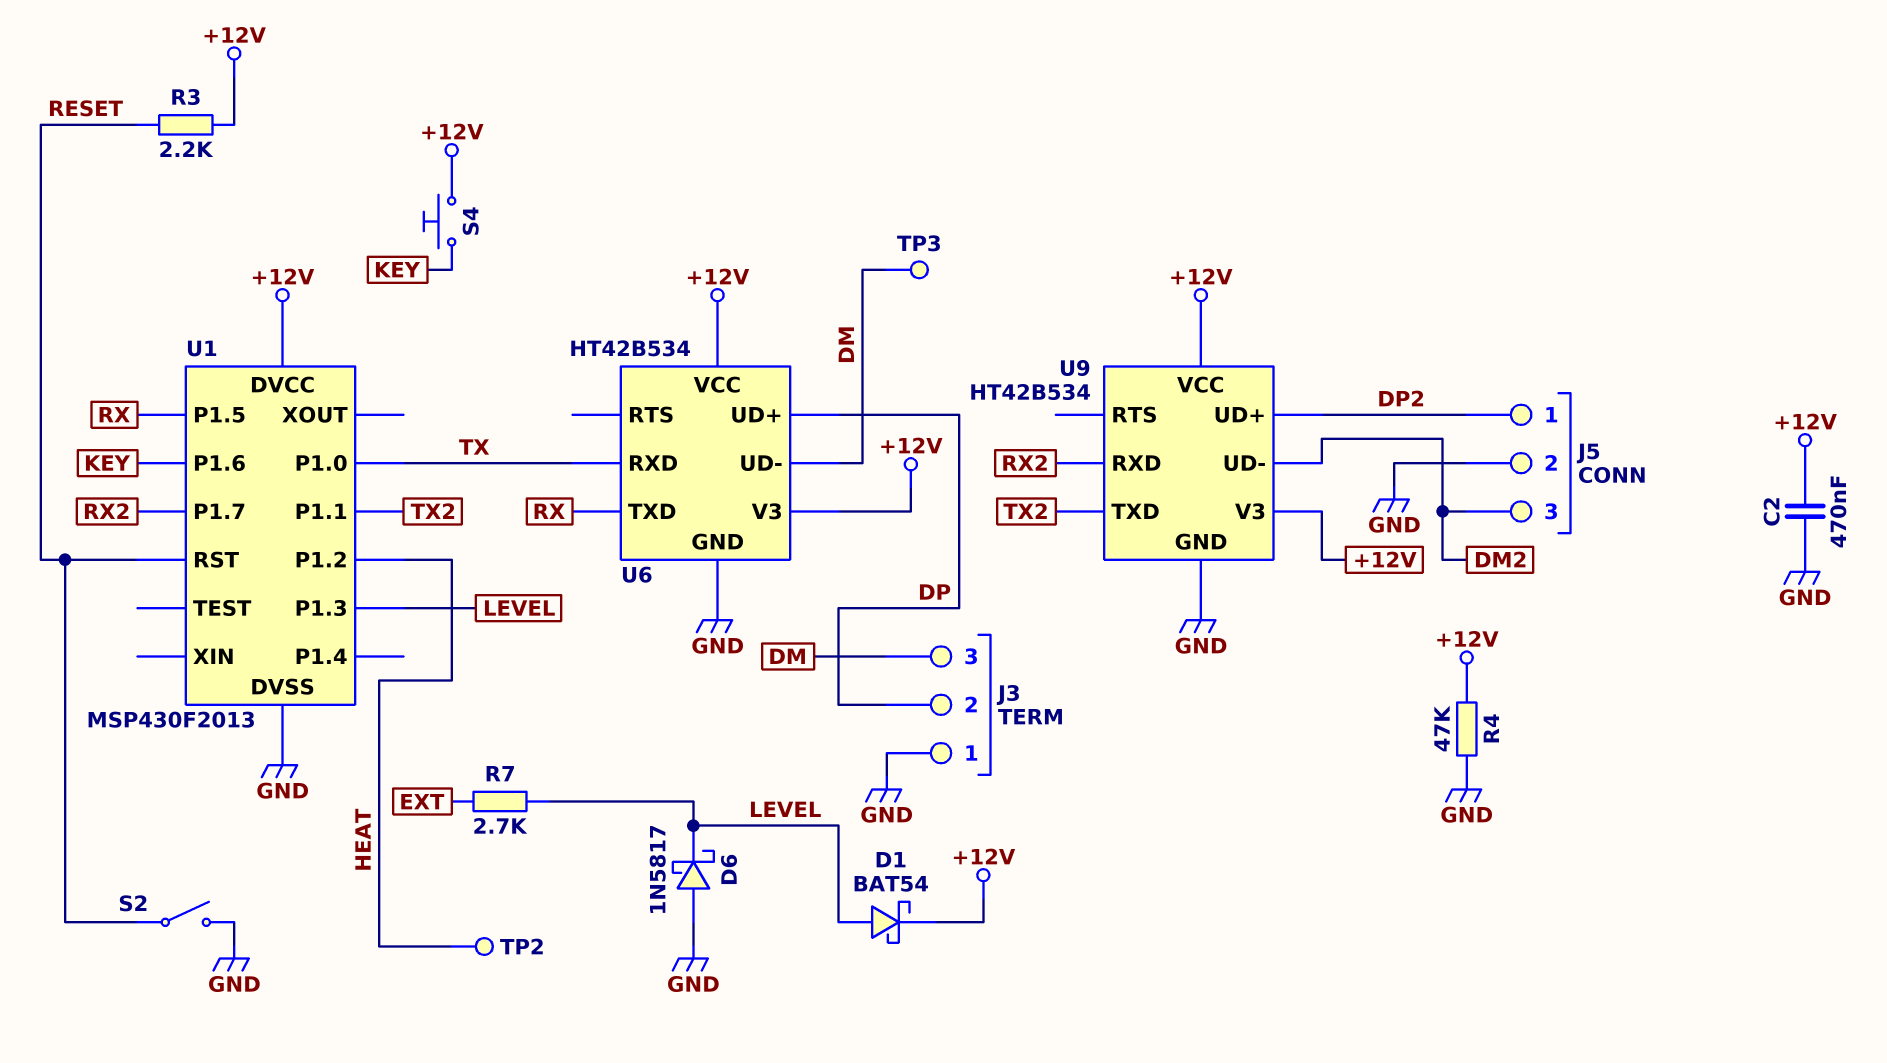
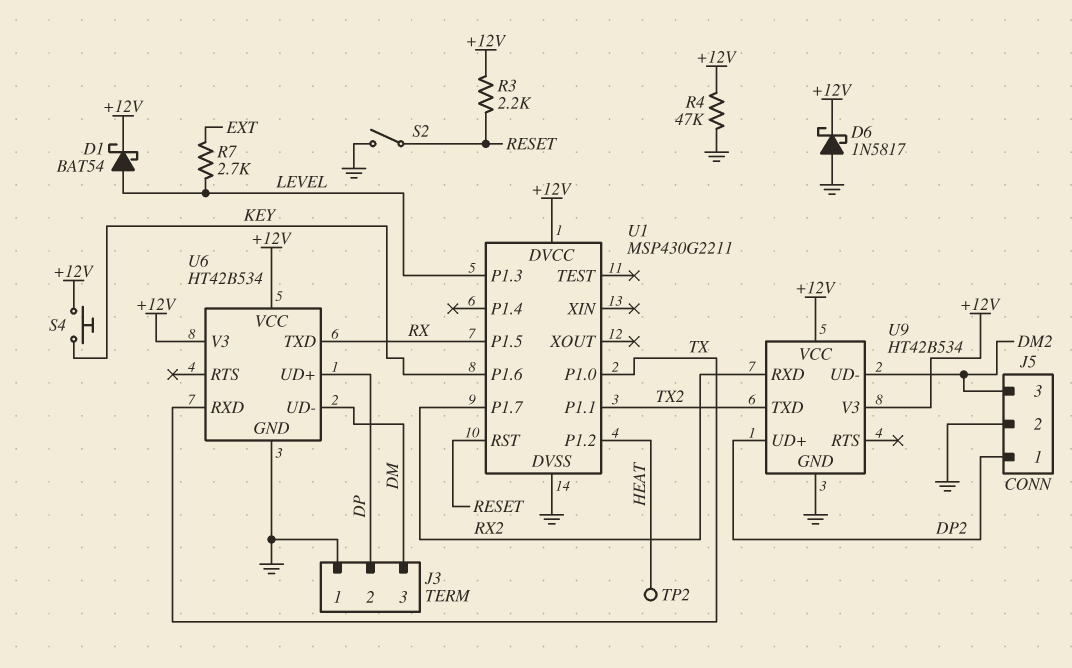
C2: 470nF (+12V, GND) -> none
D6: schottky 1N5817 (A GND, K LEVEL) -> schottky 1N5817 (A GND, K +12V)
TP3: test point (DM) -> none
U1: MSP430F2013 -> MSP430G2211

